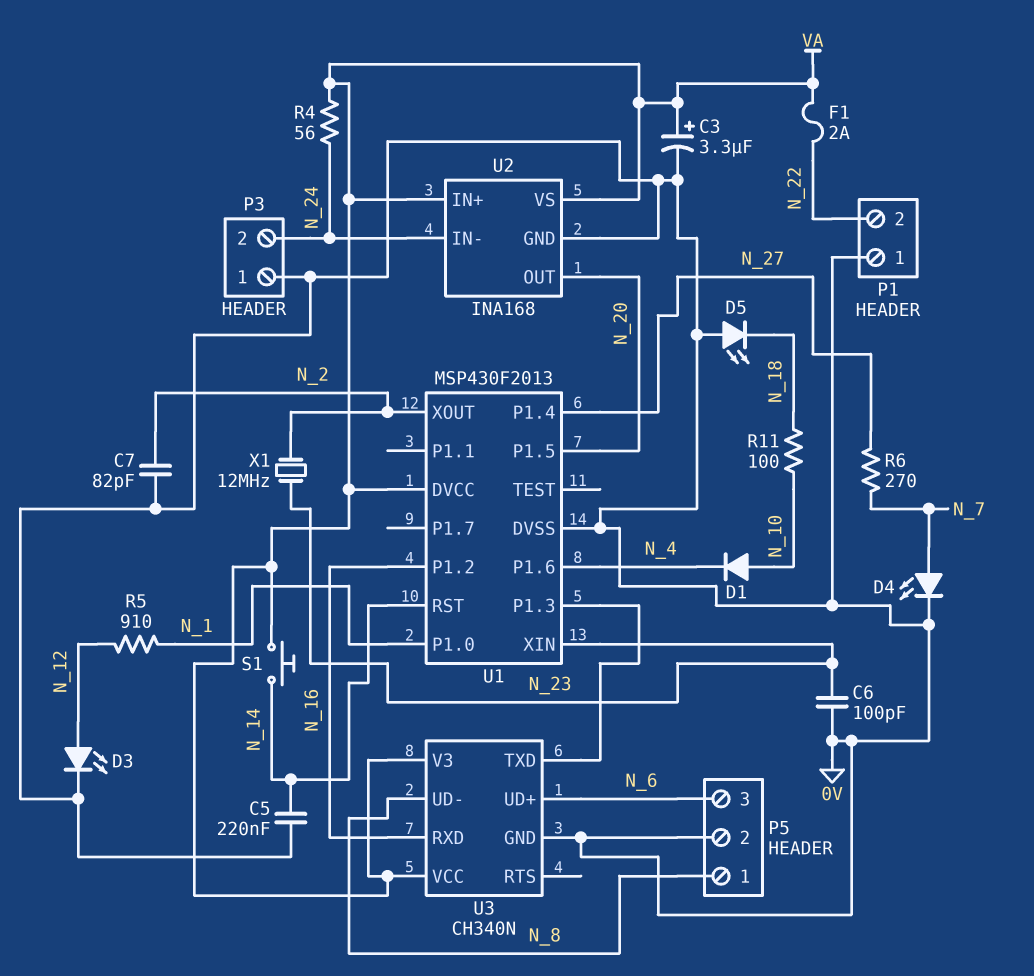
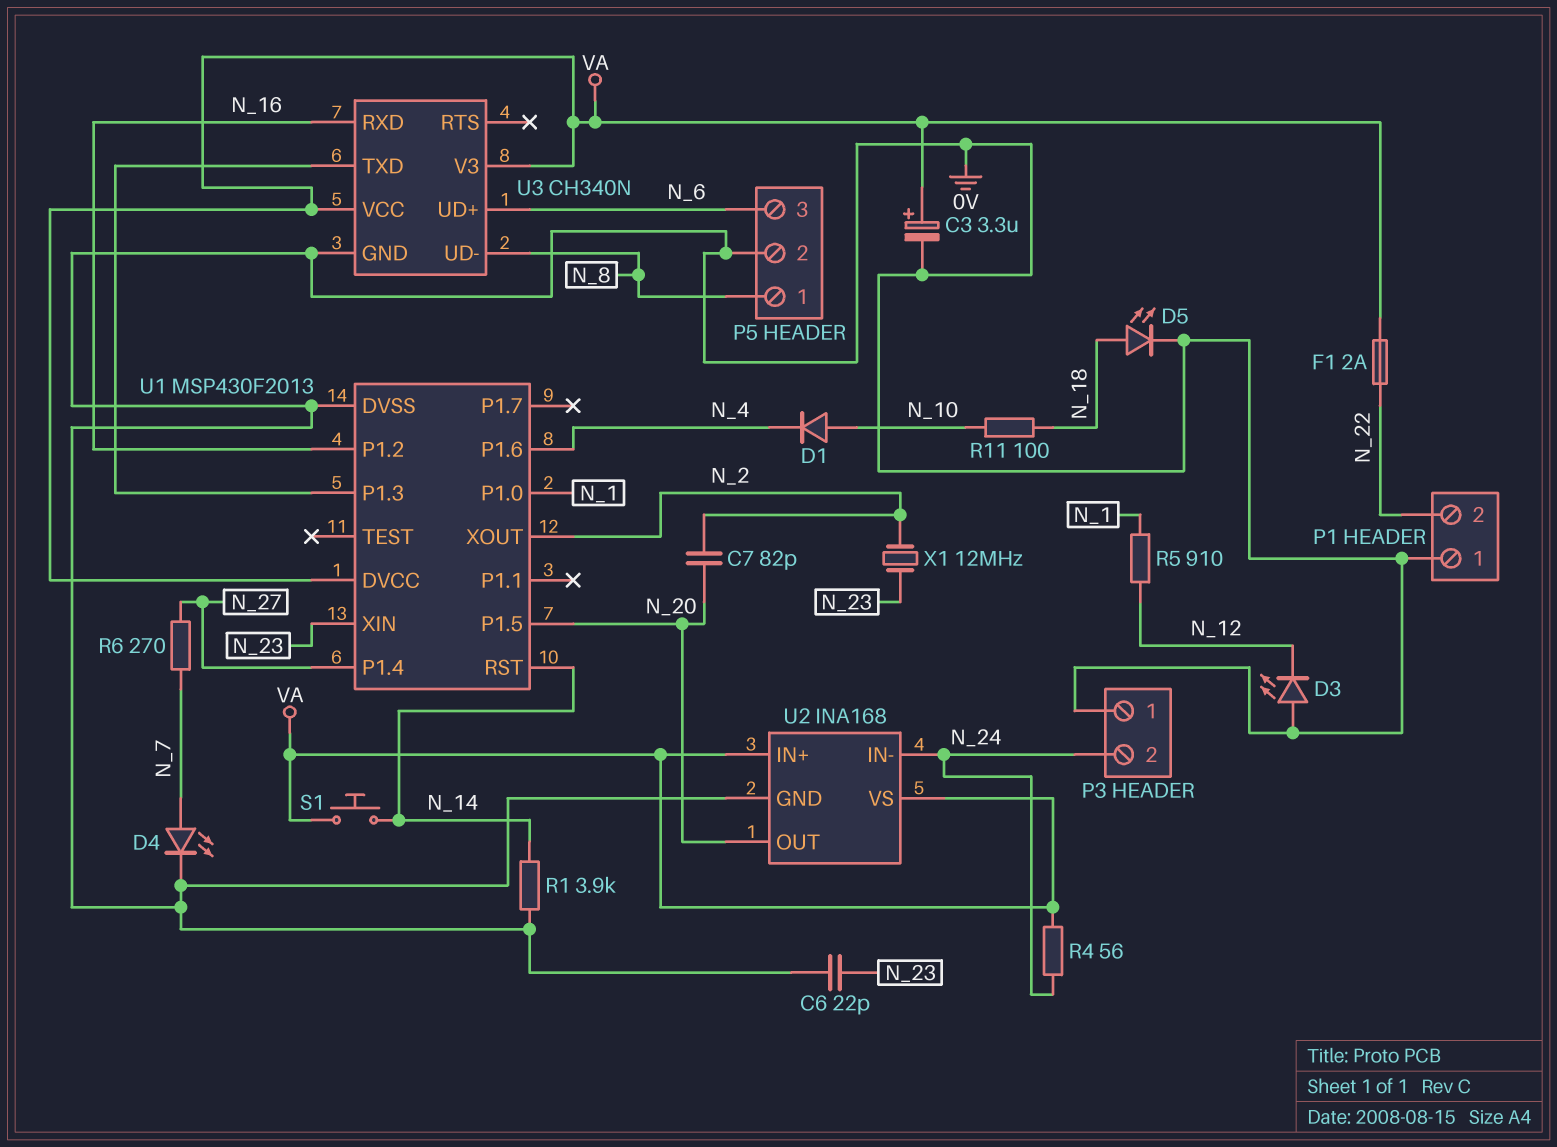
C5: 220nF (0V, N_14) -> none
C6: 100pF (0V, N_23) -> 22pF (0V, N_23)
C7: 82pF (0V, N_2) -> 82pF (N_2, N_20)
D3: LED (A N_12, K 0V) -> LED (A 0V, K N_12)
D5: LED (A 0V, K N_18) -> LED (A N_18, K 0V)
R1: none -> 3.9k (0V, N_14)

